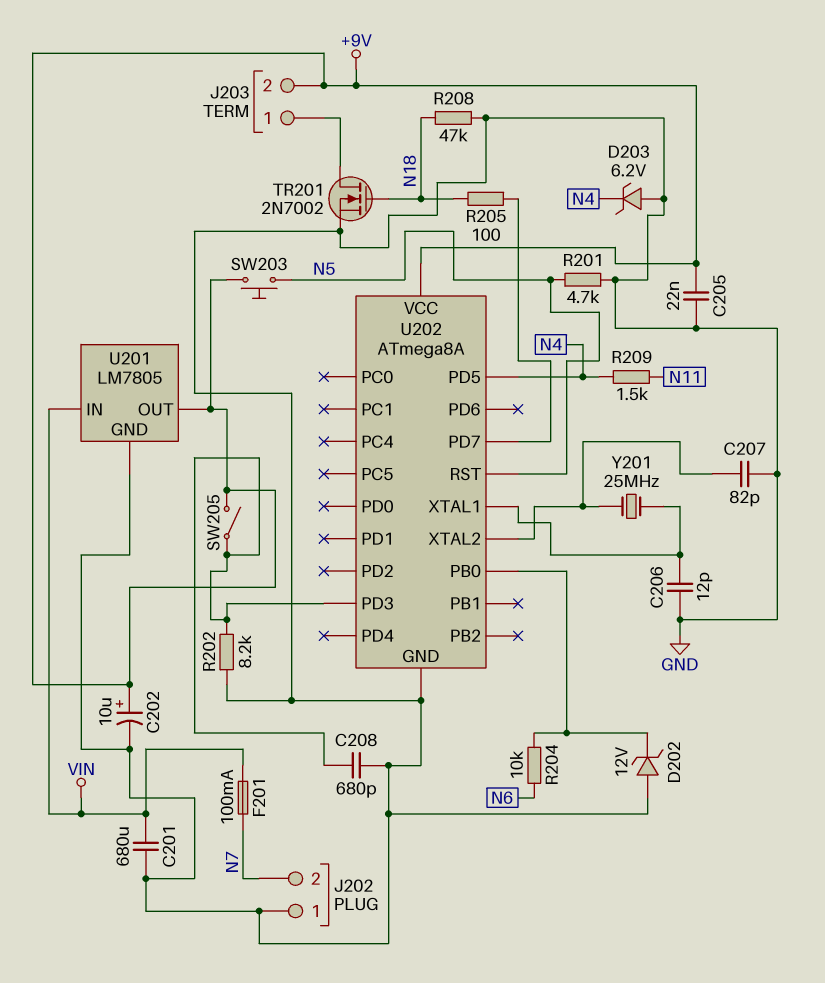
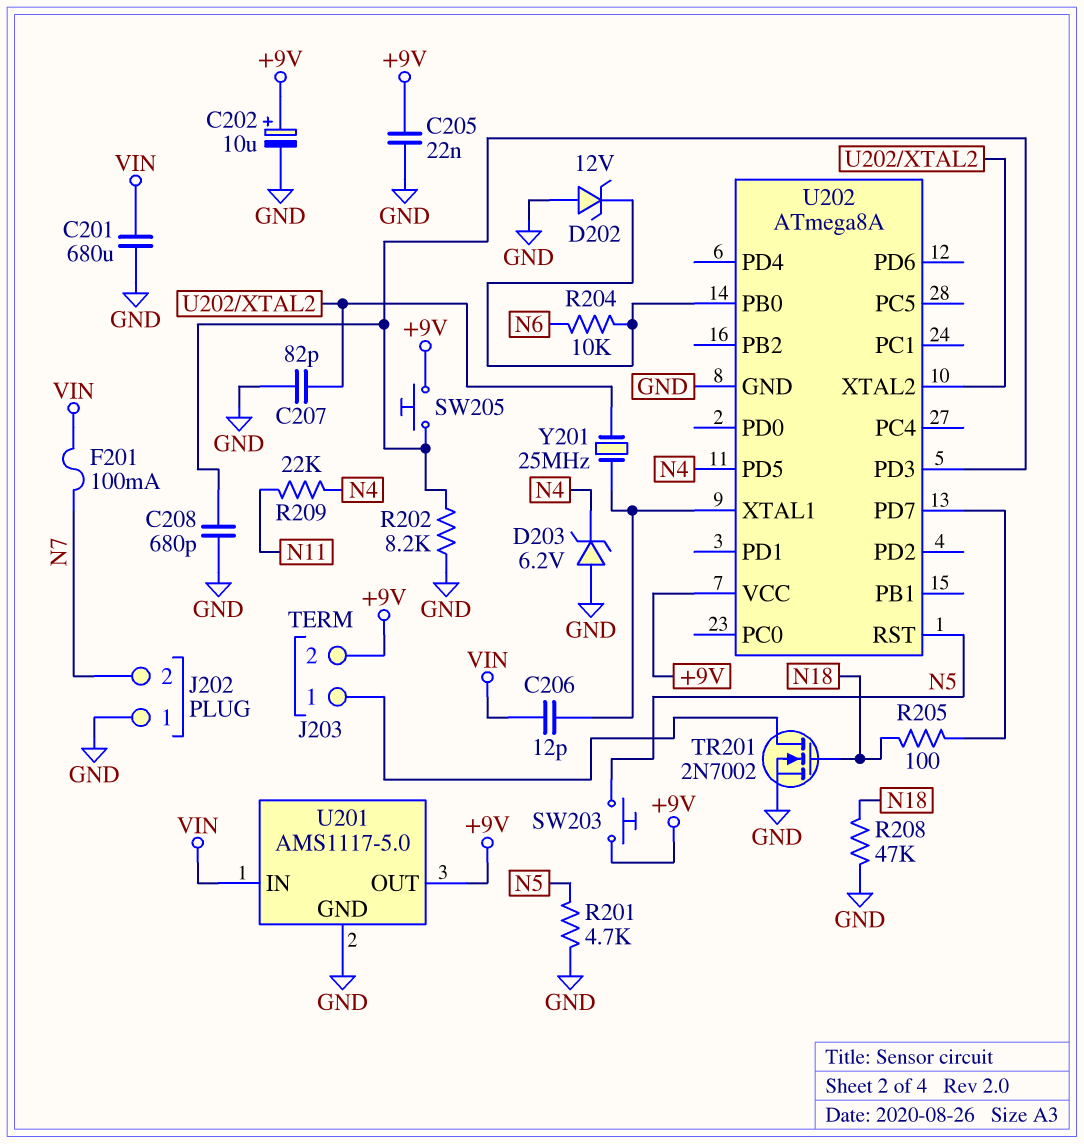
C206: 12pF (GND, U202/XTAL1) -> 12pF (U202/XTAL1, VIN)
R209: 1.5k (N4, N11) -> 22k (N4, N11)
SW205: switch (+9V, U202/PD3) -> button (+9V, U202/PD3)
U201: LM7805 -> AMS1117-5.0

